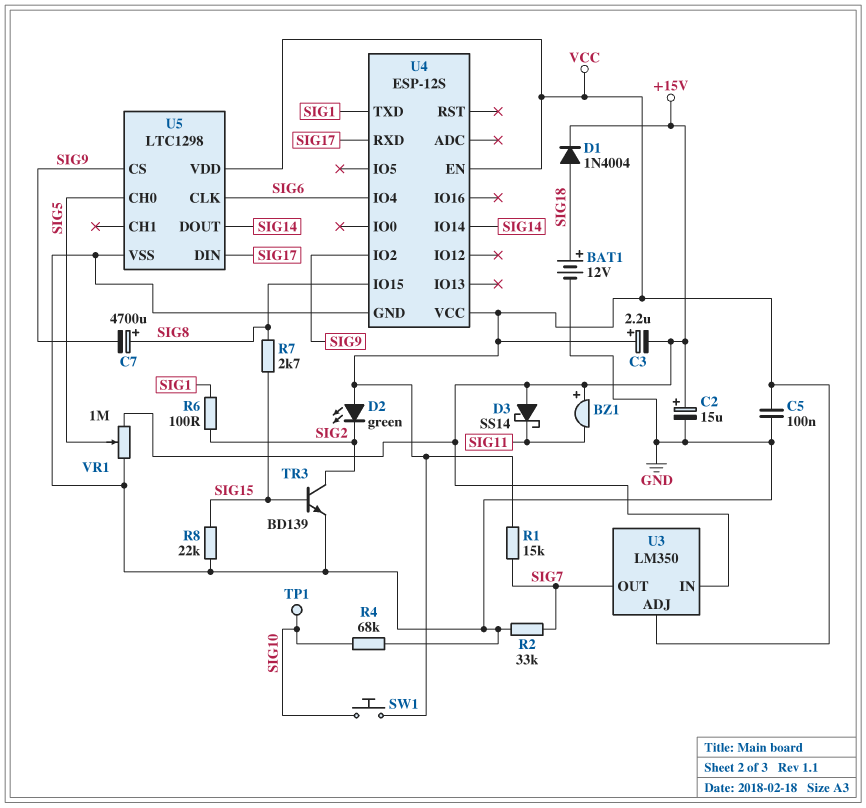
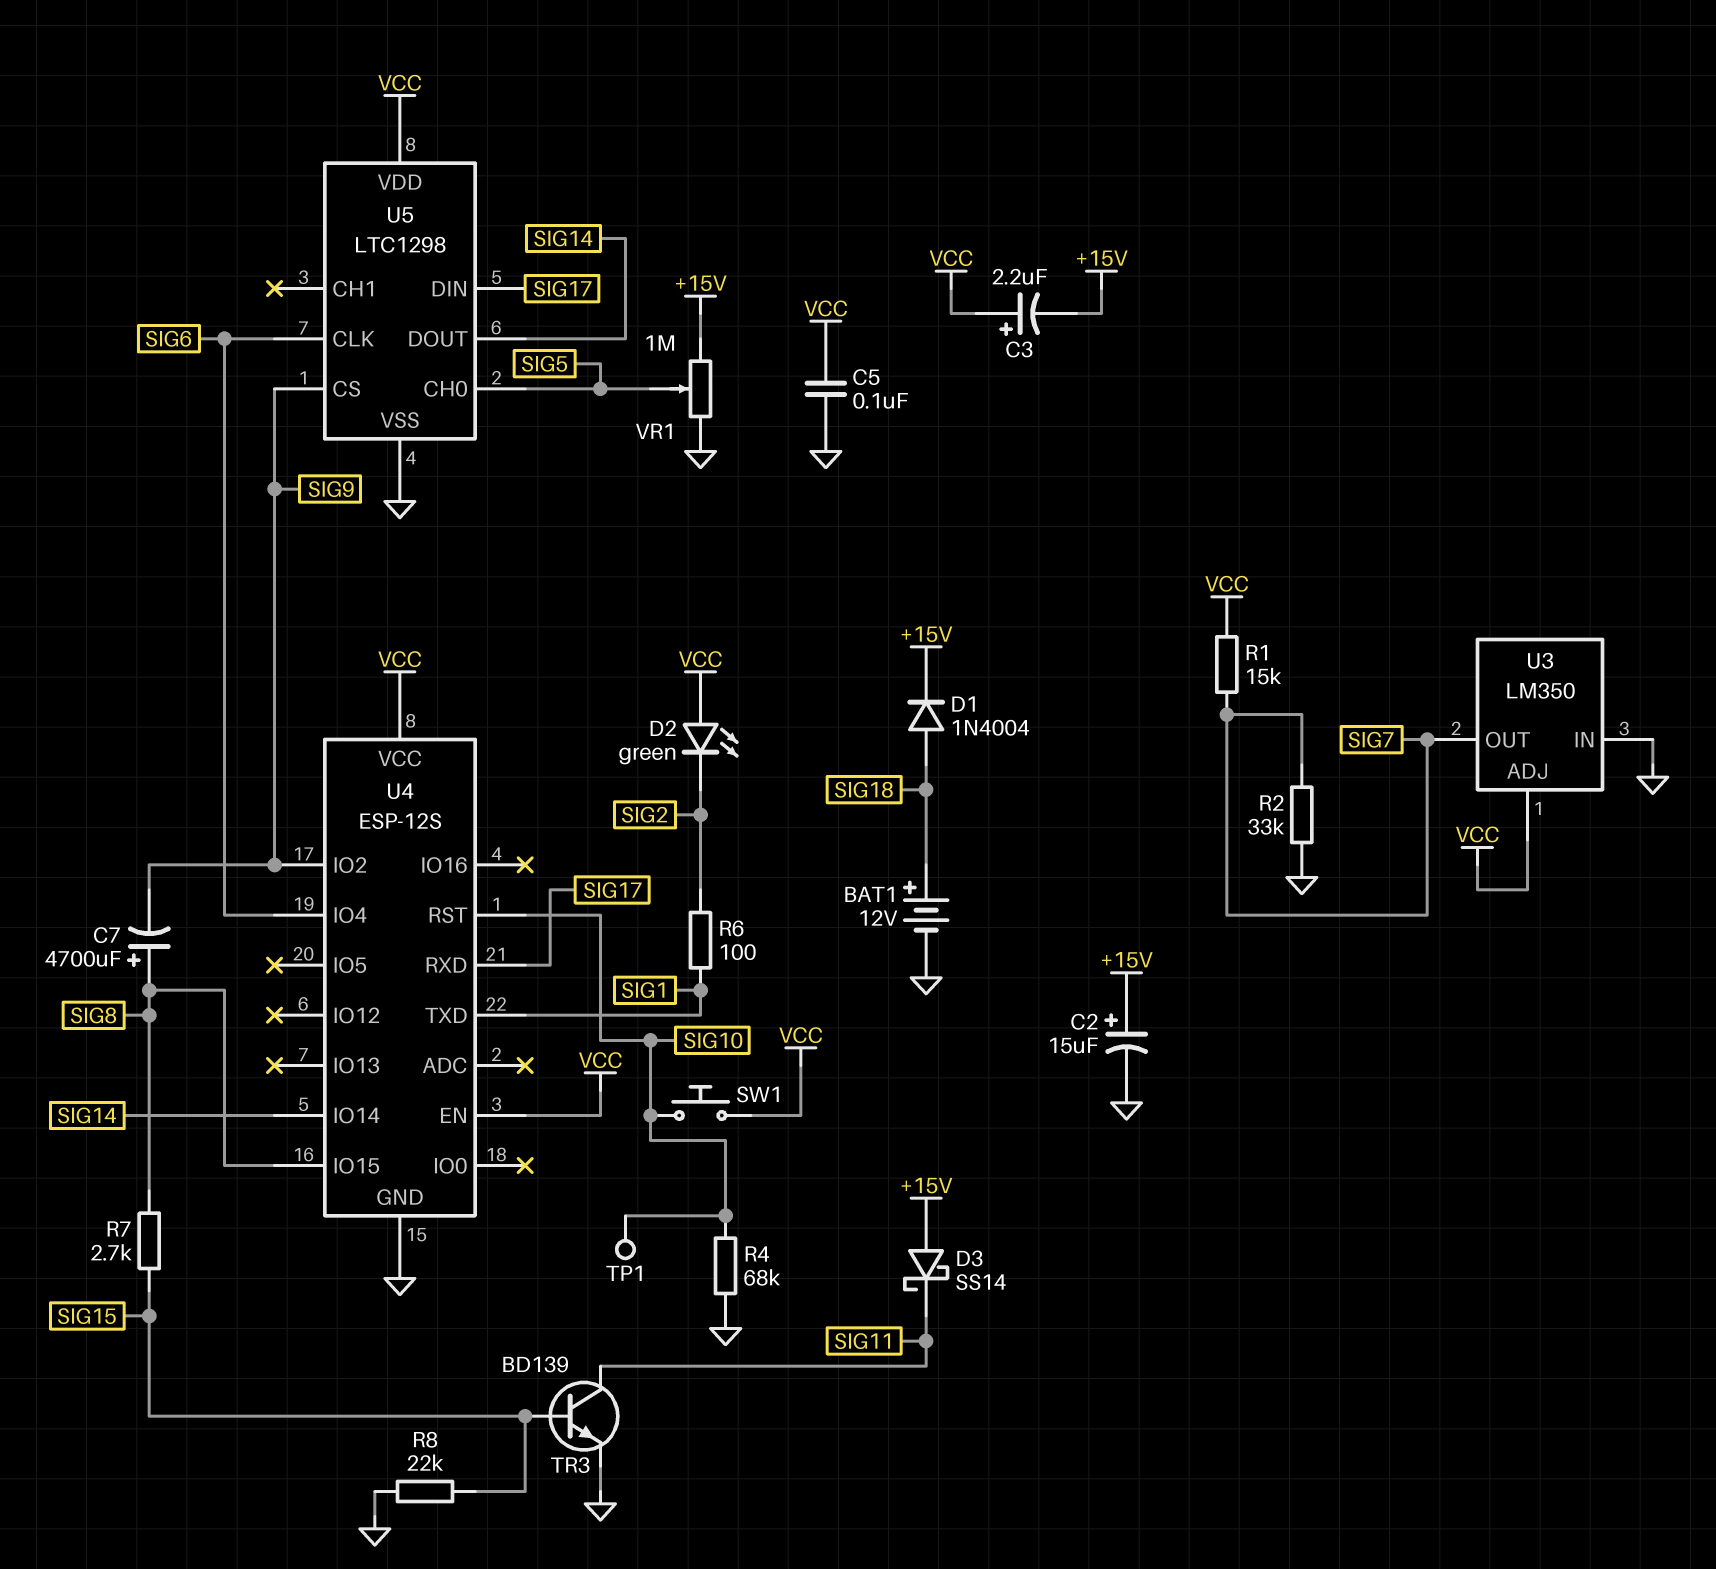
BZ1: buzzer (plus +15V, minus SIG11) -> none
TR3: NPN BD139 (B SIG15, C SIG2, E GND) -> NPN BD139 (B SIG15, C SIG11, E GND)
U3 pin IN: +15V -> GND
U4 pin RST: none -> SIG10

